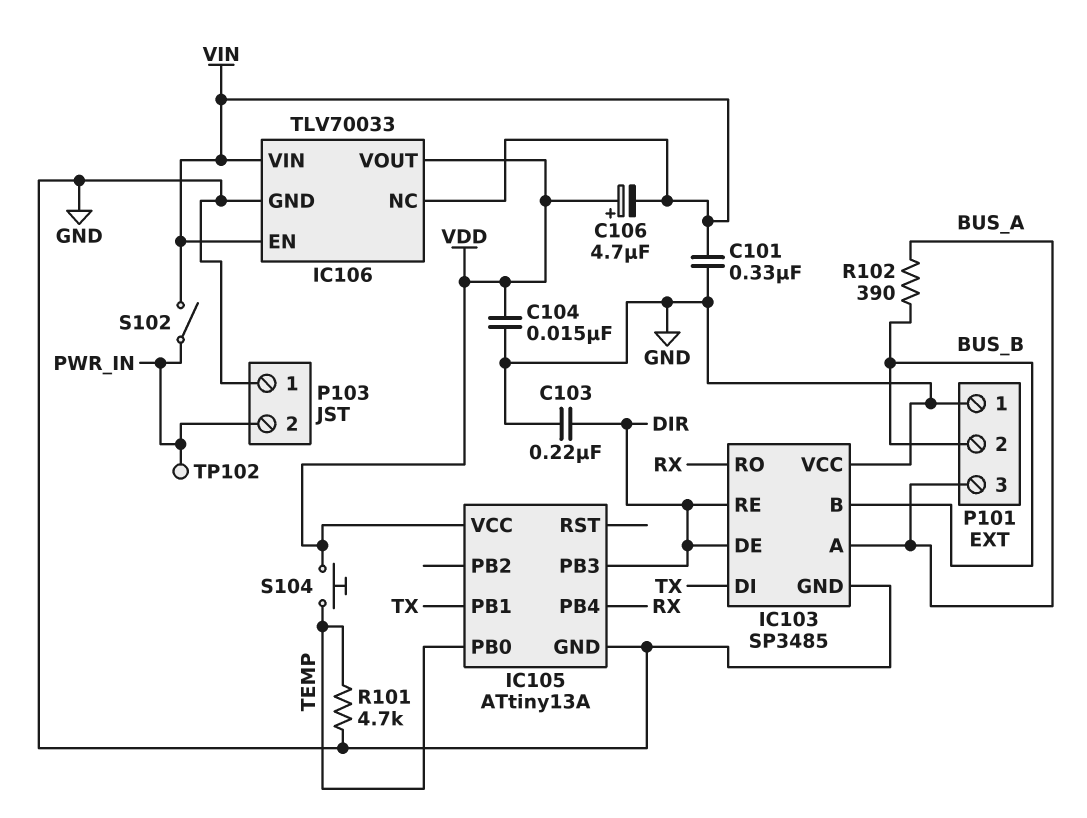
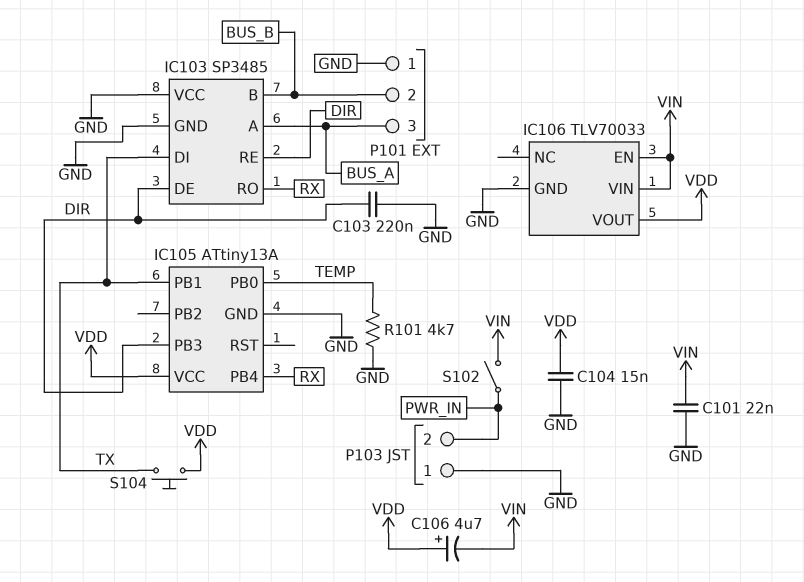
C101: 330nF (GND, VIN) -> 22nF (GND, VIN)
IC106 pin NC: VIN -> none
R102: 390 (BUS_A, BUS_B) -> none
S104: button (TEMP, VDD) -> button (TX, VDD)
TP102: test point (PWR_IN) -> none

